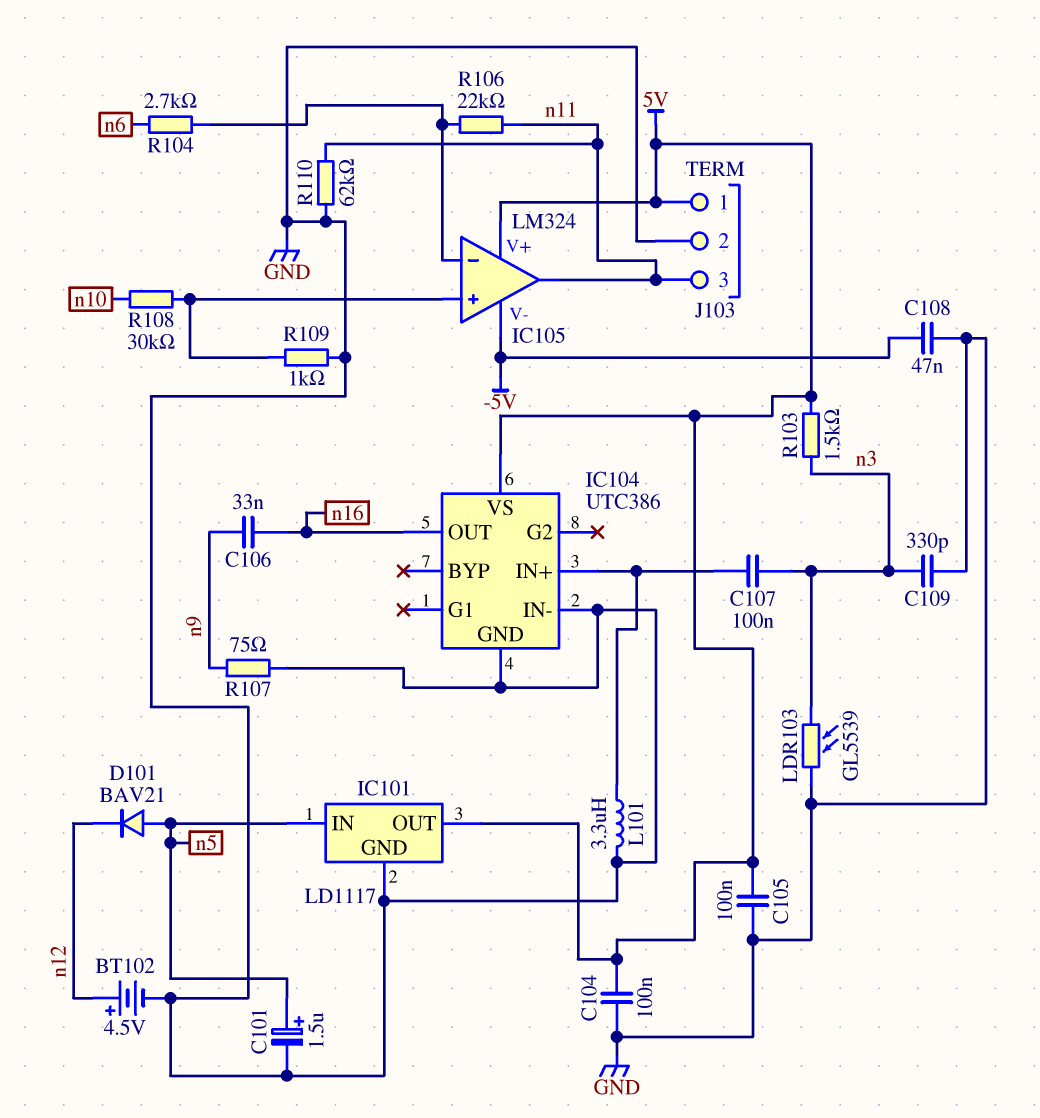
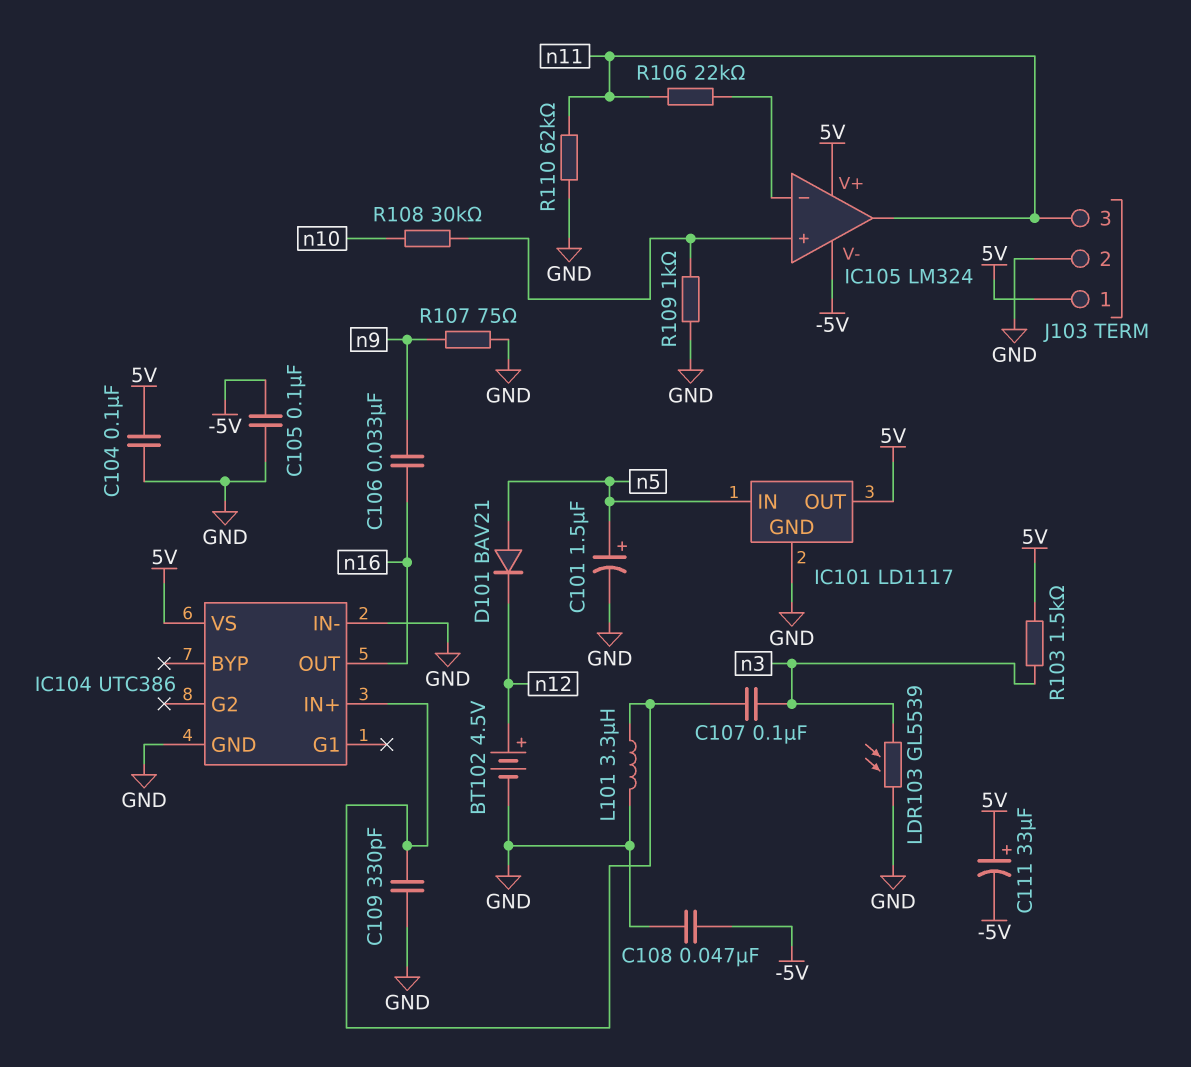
C105: 100nF (5V, GND) -> 100nF (-5V, GND)
C109: 330pF (GND, n3) -> 330pF (GND, IC104/IN+)
C111: none -> 33uF (plus 5V, minus -5V)
R104: 2.7k (IC105/in-, n6) -> none

